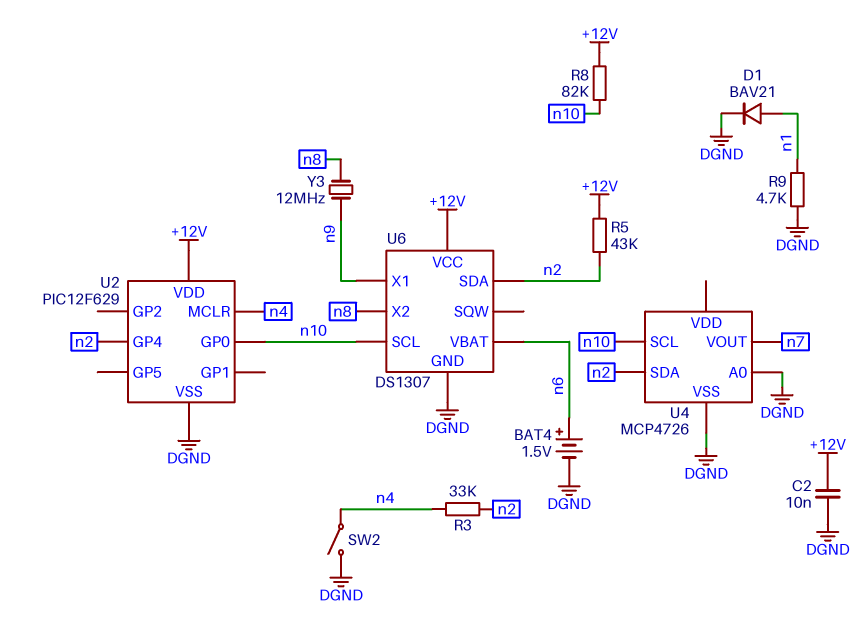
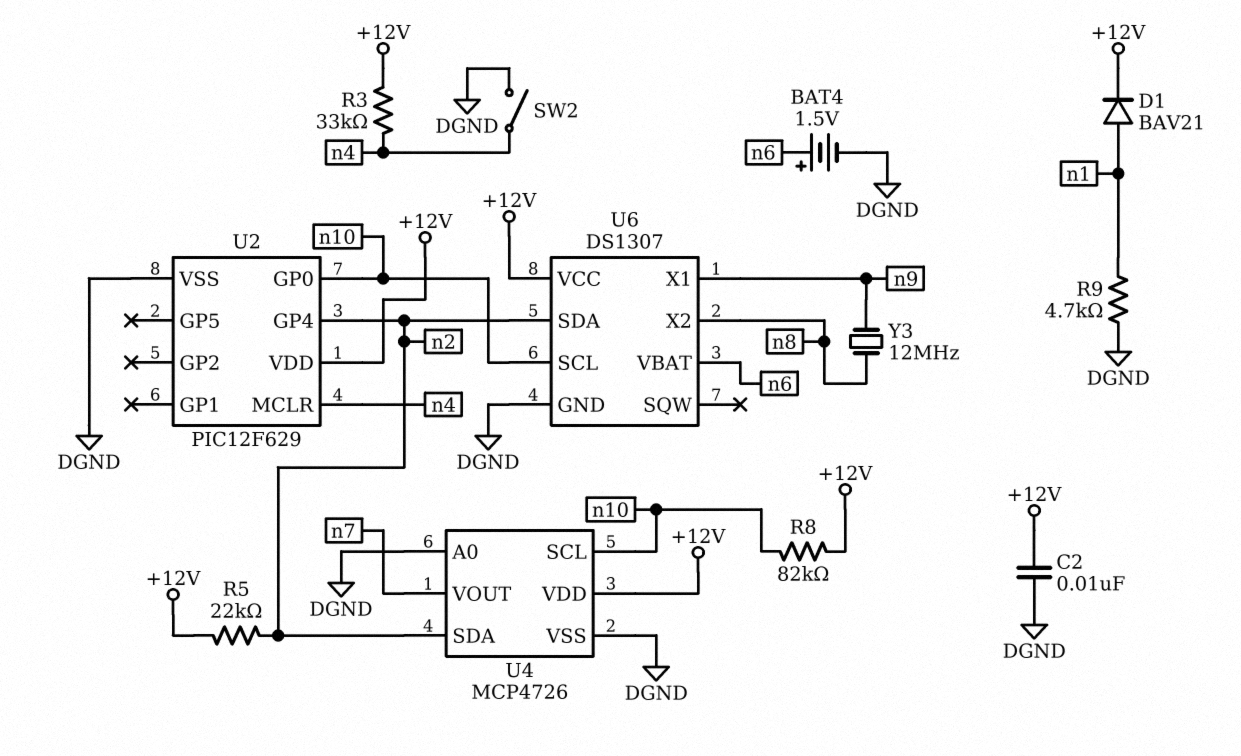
D1: diode BAV21 (A n1, K DGND) -> diode BAV21 (A n1, K +12V)
R3: 33k (n2, n4) -> 33k (+12V, n4)
R5: 43k (+12V, n2) -> 22k (+12V, n2)
U4 pin VDD: none -> +12V

